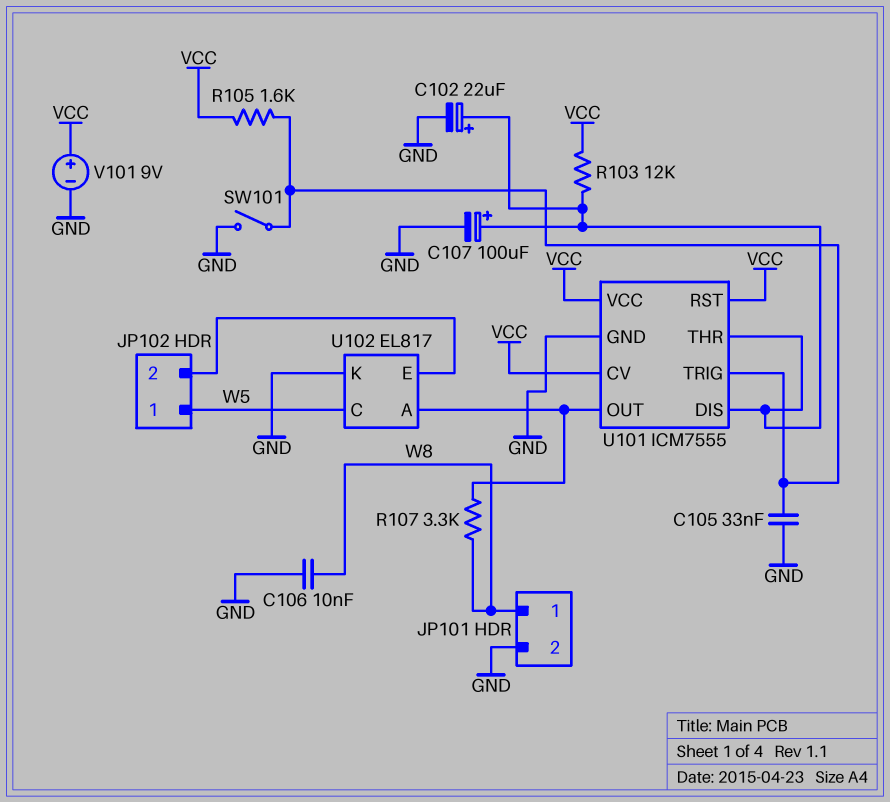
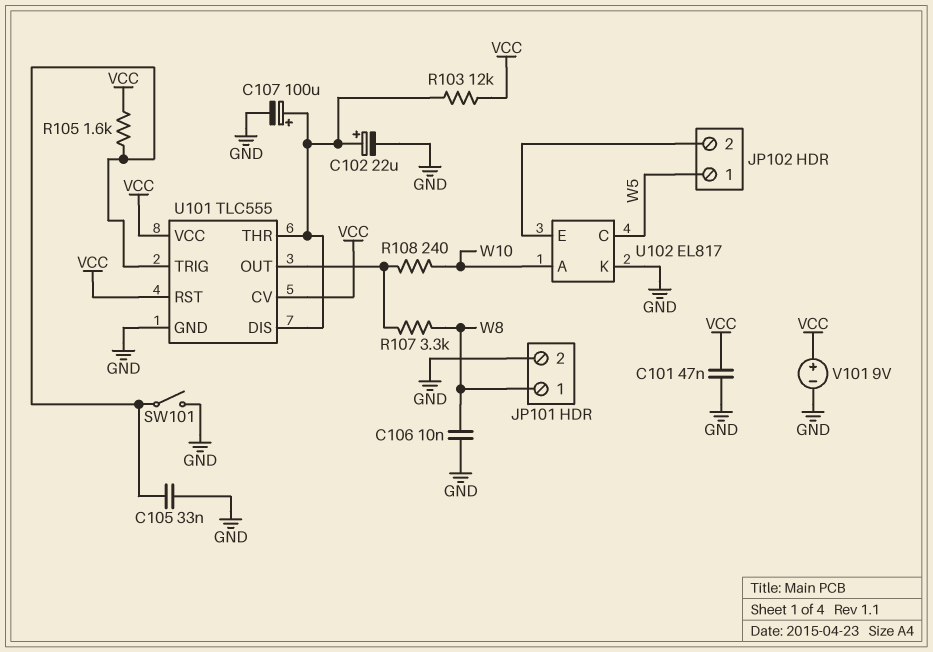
C101: none -> 47nF (GND, VCC)
R108: none -> 240 (U101/OUT, W10)
U101: ICM7555 -> TLC555
U102 pin A: U101/OUT -> W10

